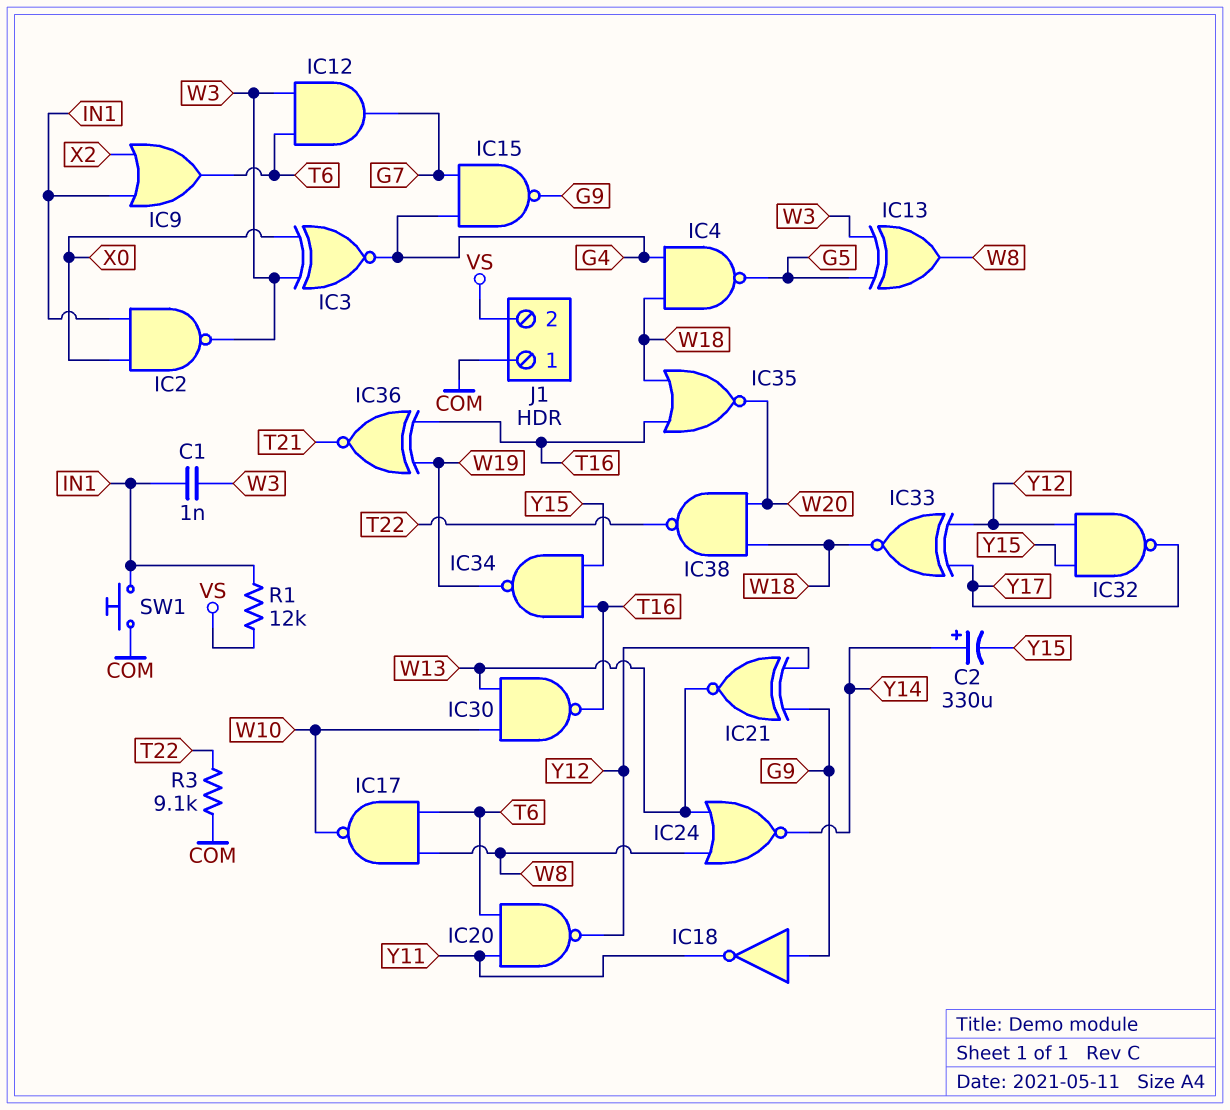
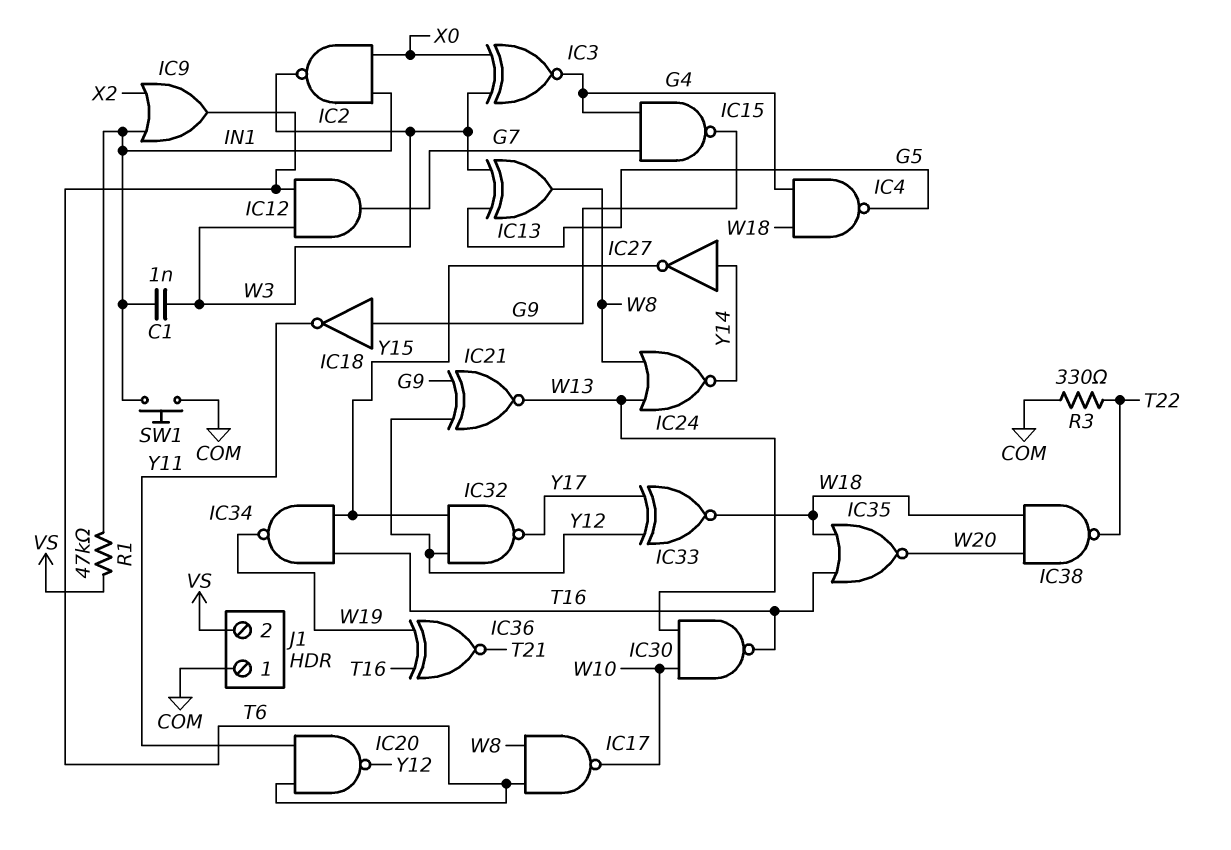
C2: 330uF (plus Y14, minus Y15) -> none
IC27: none -> NOT (in Y14, out Y15)
R1: 12k (IN1, VS) -> 47k (IN1, VS)
R3: 9.1k (COM, T22) -> 330 (COM, T22)

